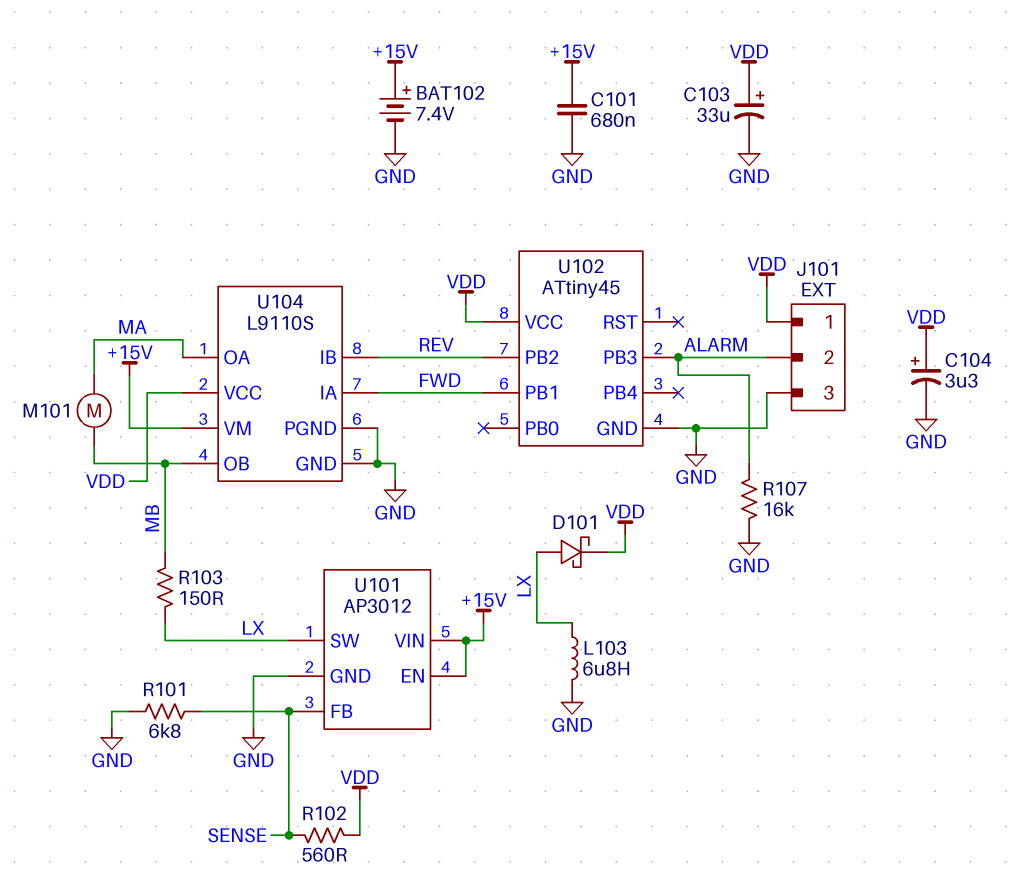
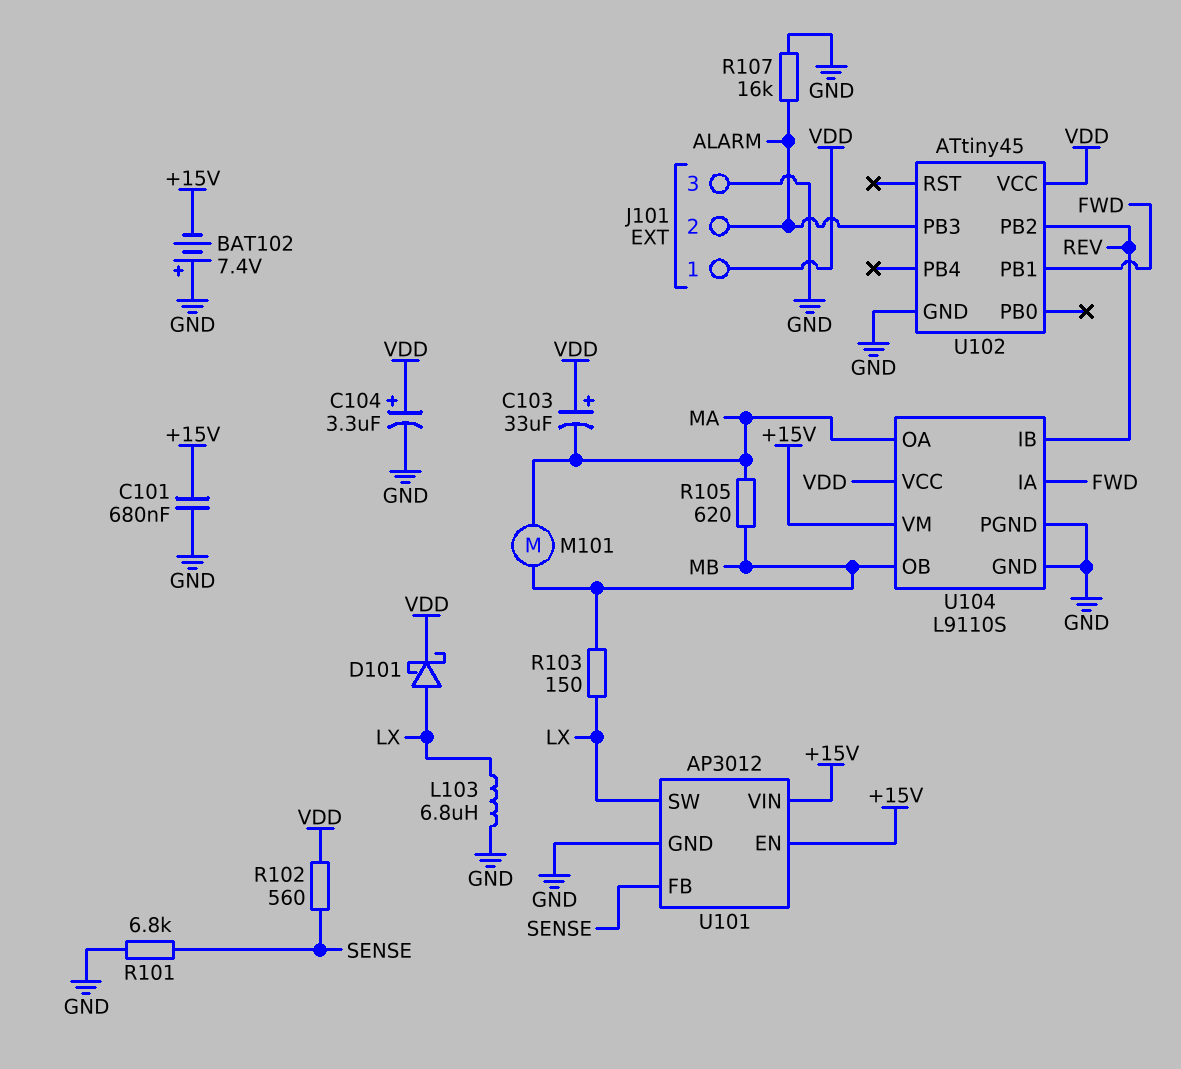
BAT102: 7.4V (plus +15V, minus GND) -> 7.4V (plus GND, minus +15V)
C103: 33uF (plus VDD, minus GND) -> 33uF (plus VDD, minus MA)
R105: none -> 620 (MA, MB)

